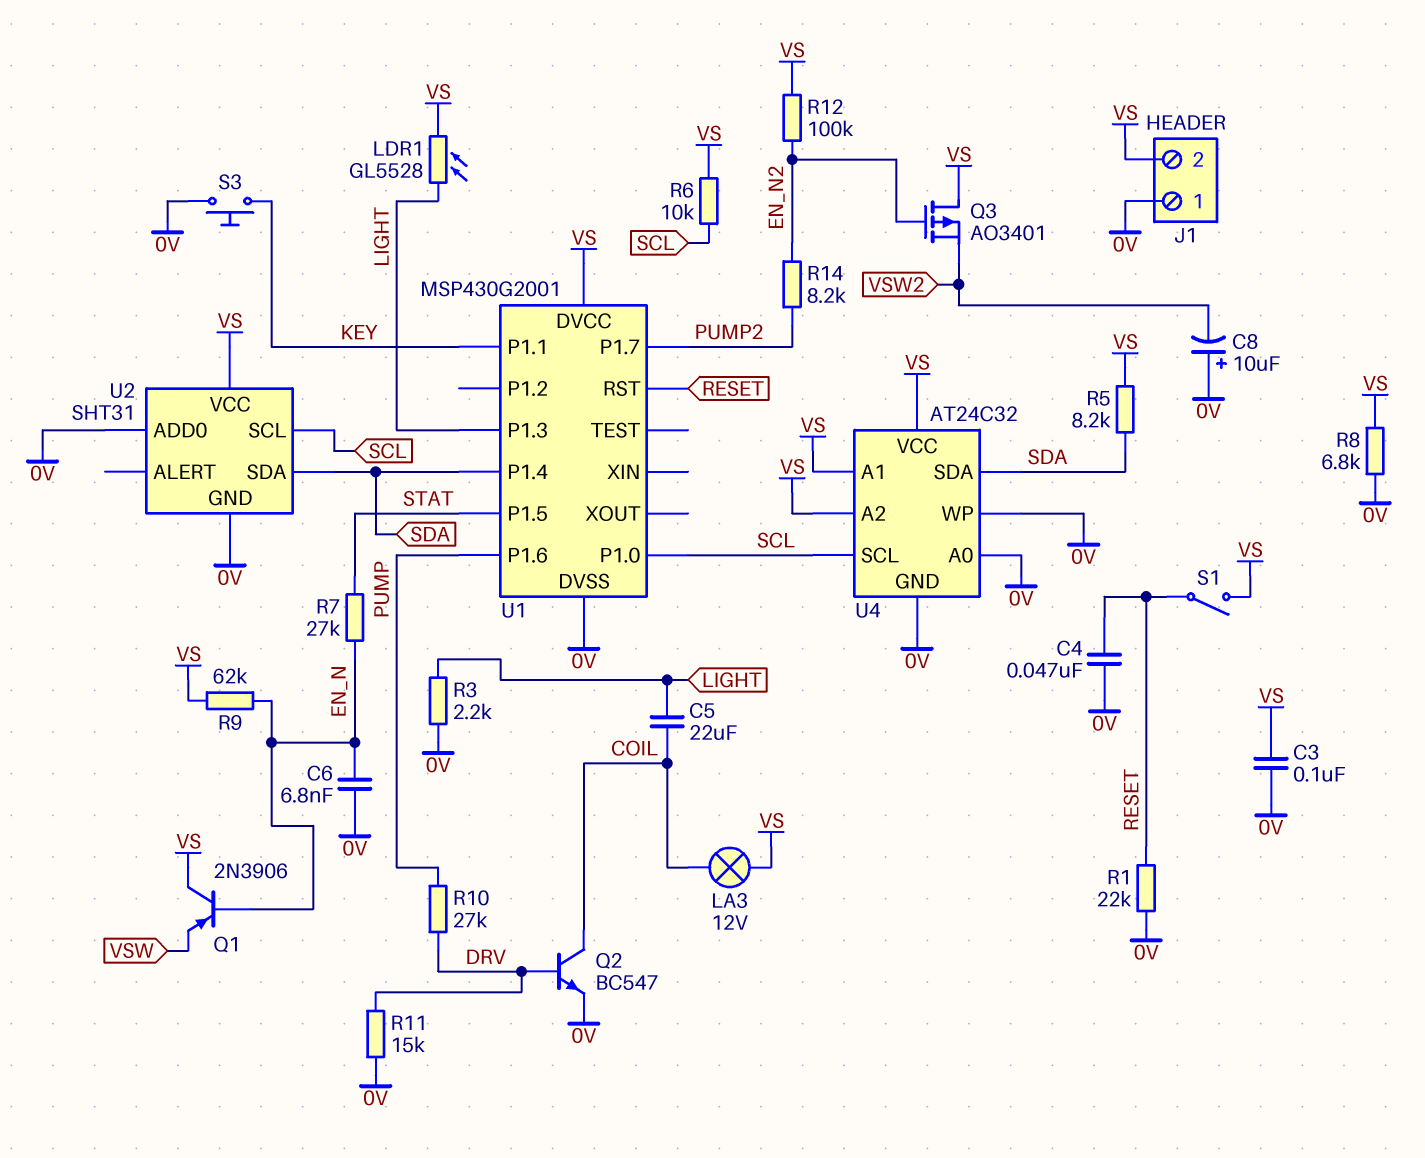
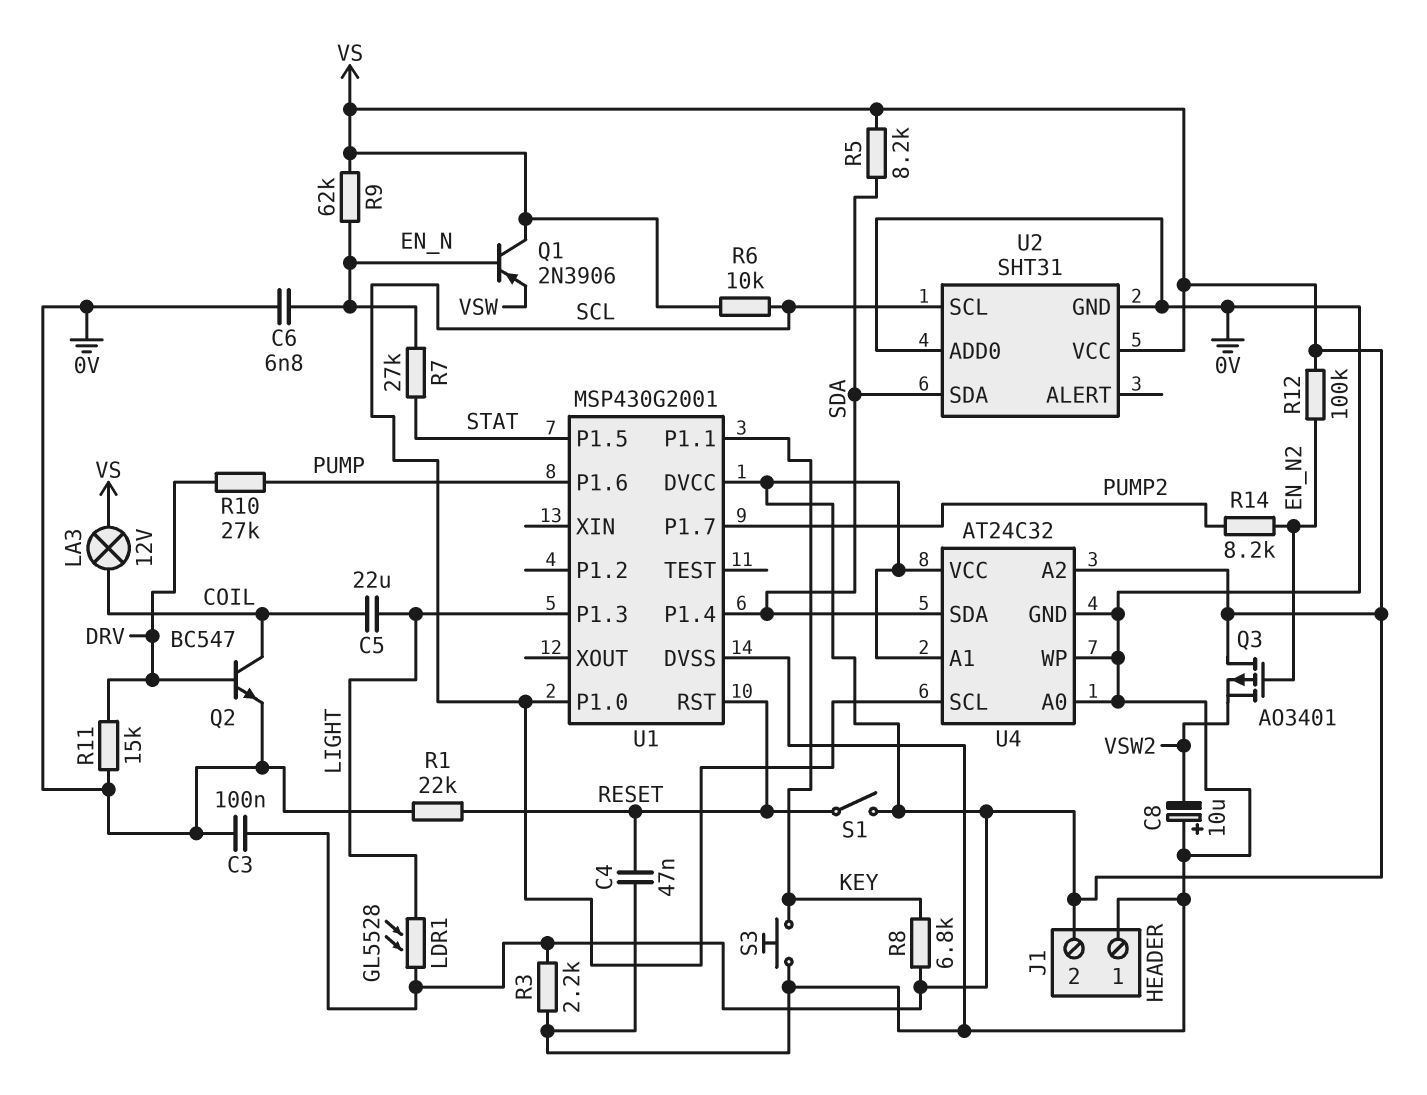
R3: 2.2k (0V, LIGHT) -> 2.2k (0V, VS)
R8: 6.8k (0V, VS) -> 6.8k (KEY, VS)

